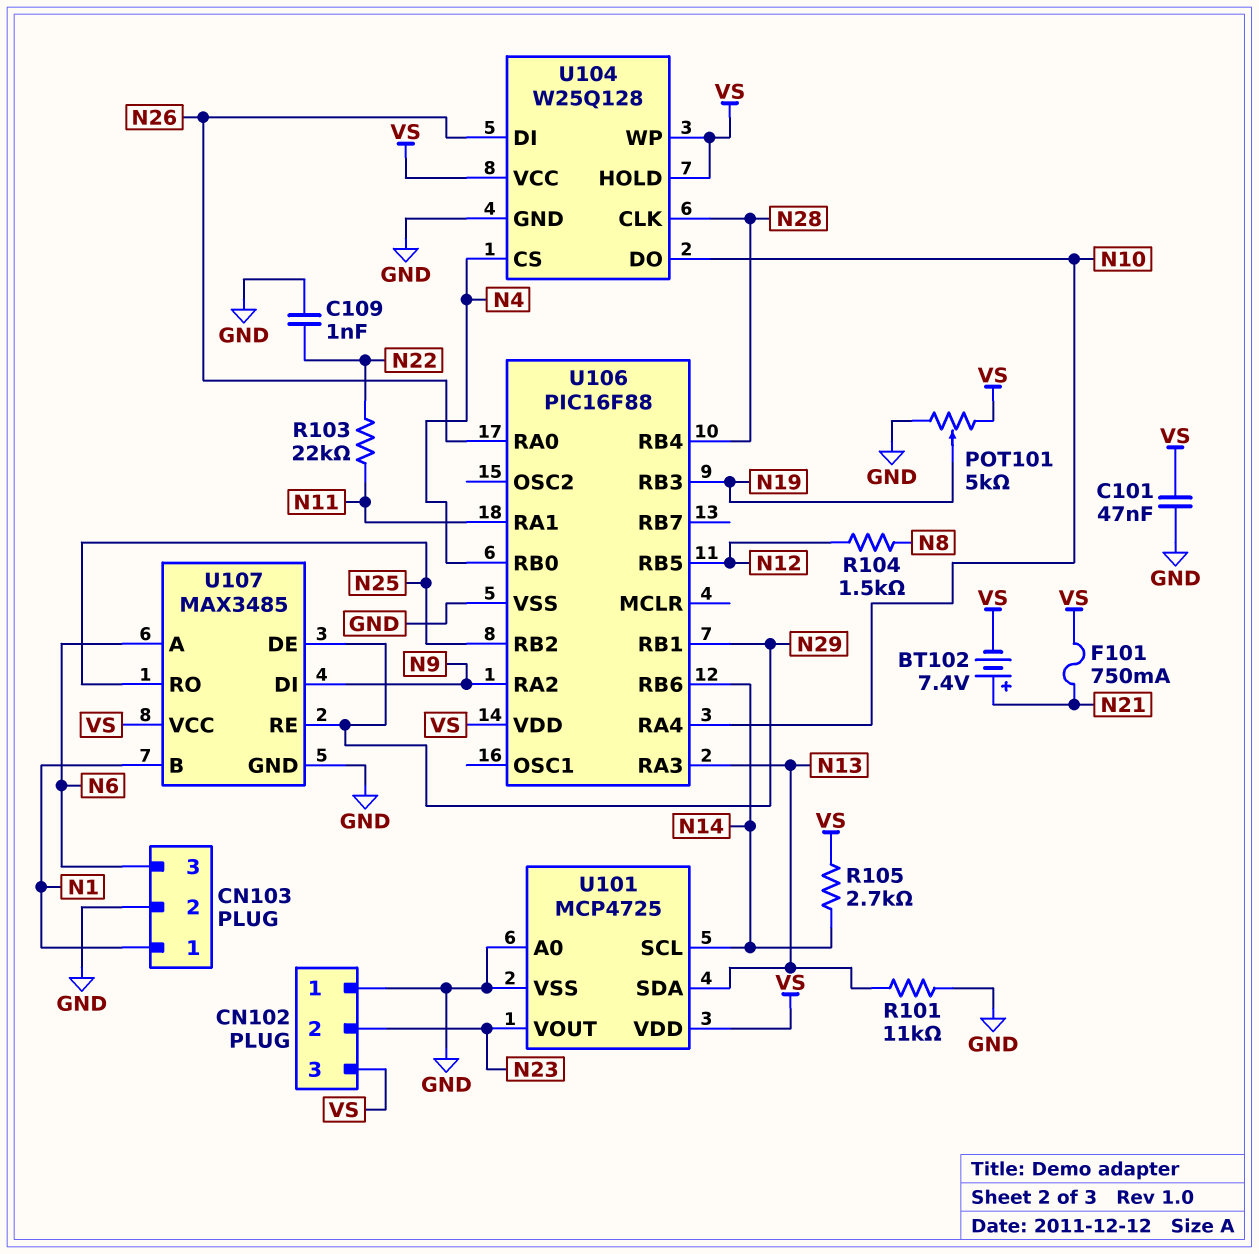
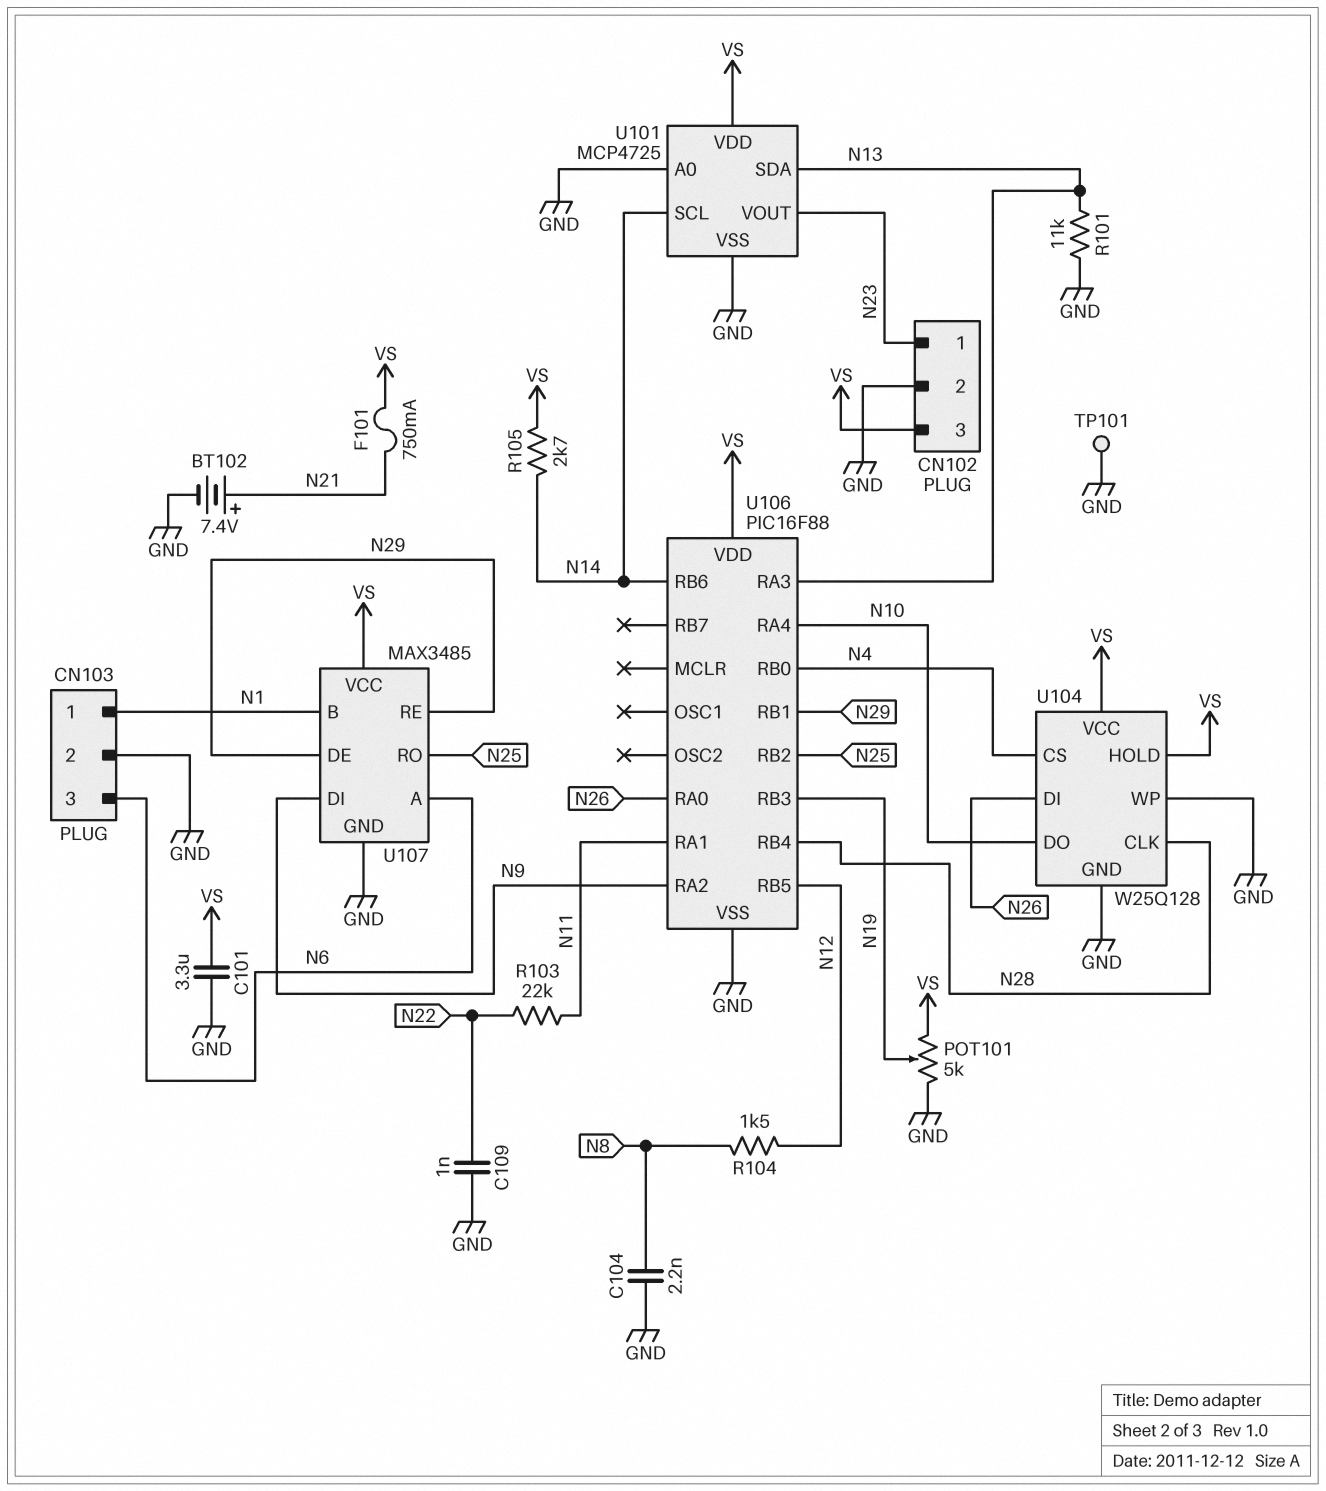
BT102: 7.4V (plus N21, minus VS) -> 7.4V (plus N21, minus GND)
C101: 47nF (GND, VS) -> 3.3uF (GND, VS)
C104: none -> 2.2nF (GND, N8)
CN102 pin 1: GND -> N23
CN102 pin 2: N23 -> GND
TP101: none -> test point (GND)
U104 pin WP: VS -> GND

